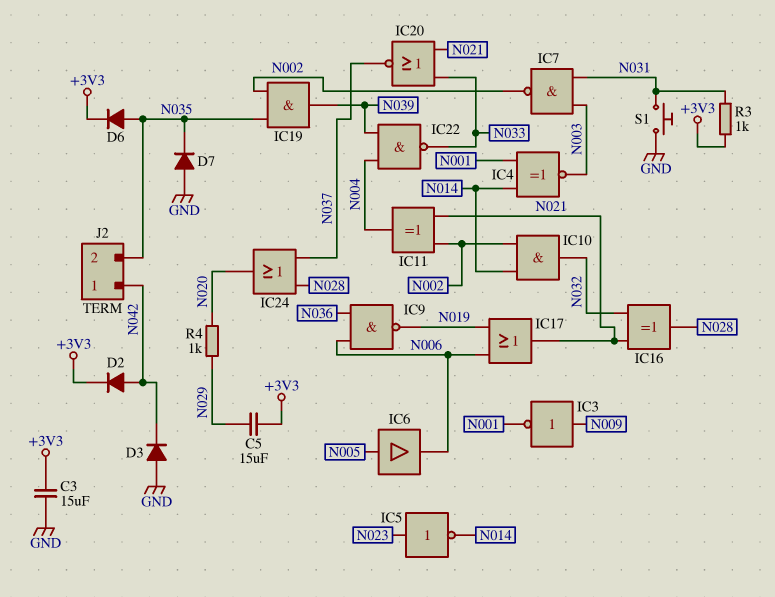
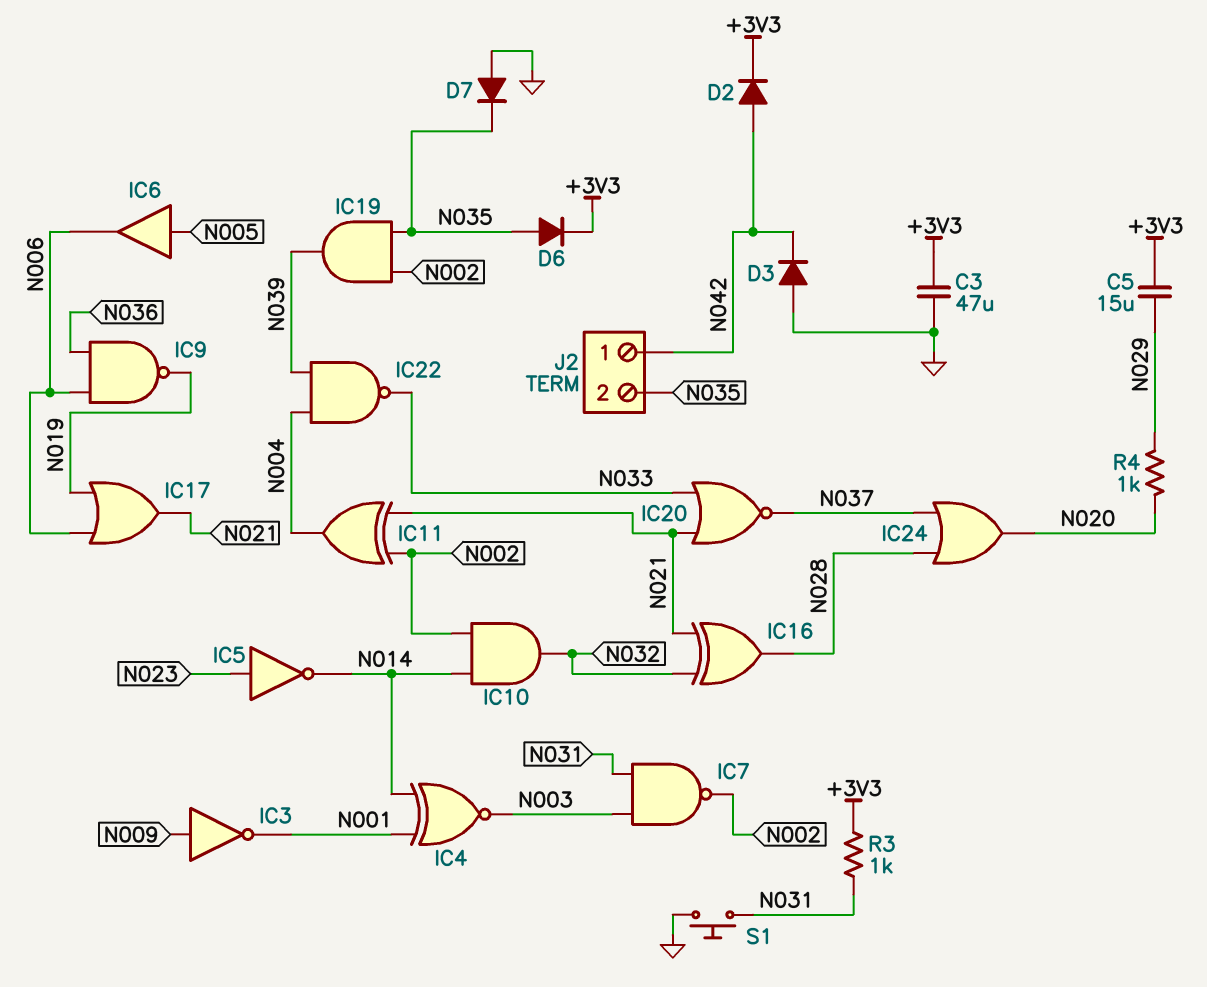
C3: 15uF (+3V3, GND) -> 47uF (+3V3, GND)

